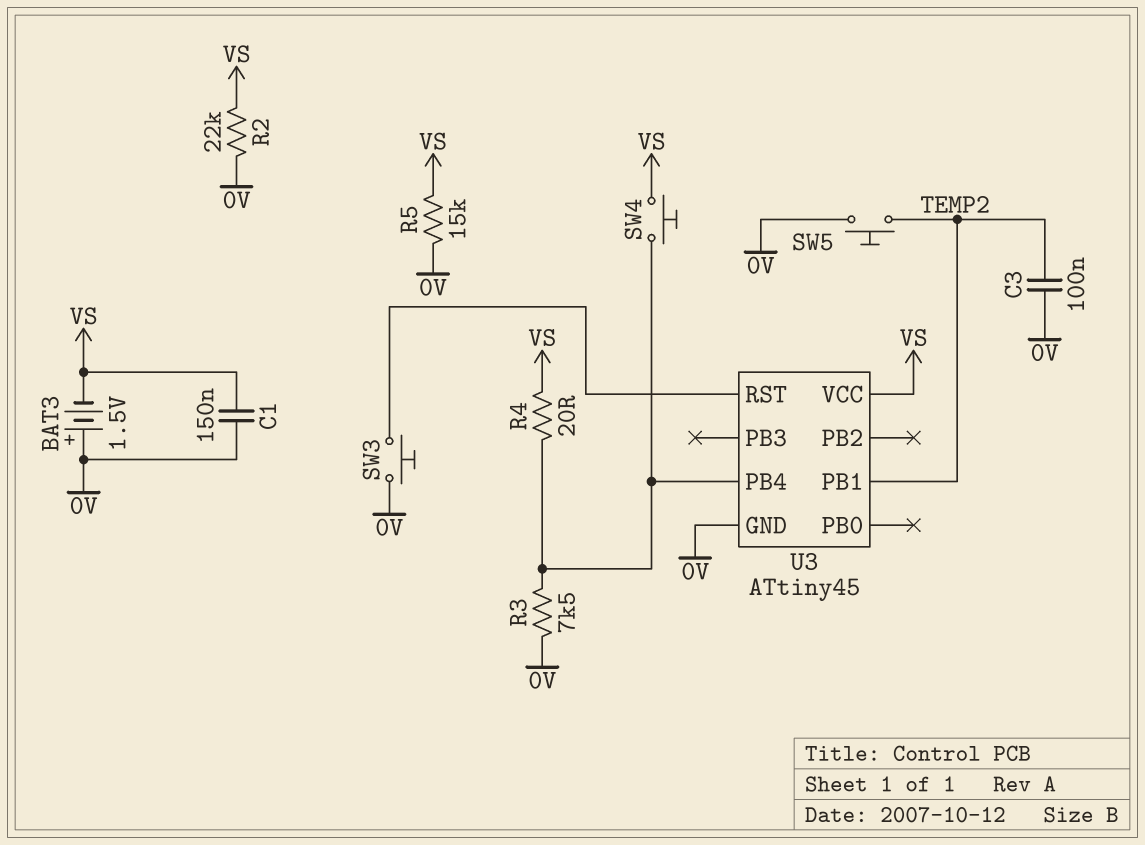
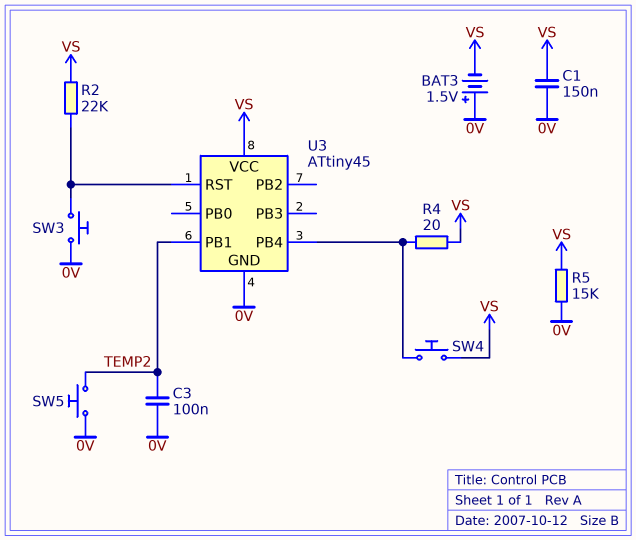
R2: 22k (0V, VS) -> 22k (U3/RST, VS)
R3: 7.5k (0V, U3/PB4) -> none

